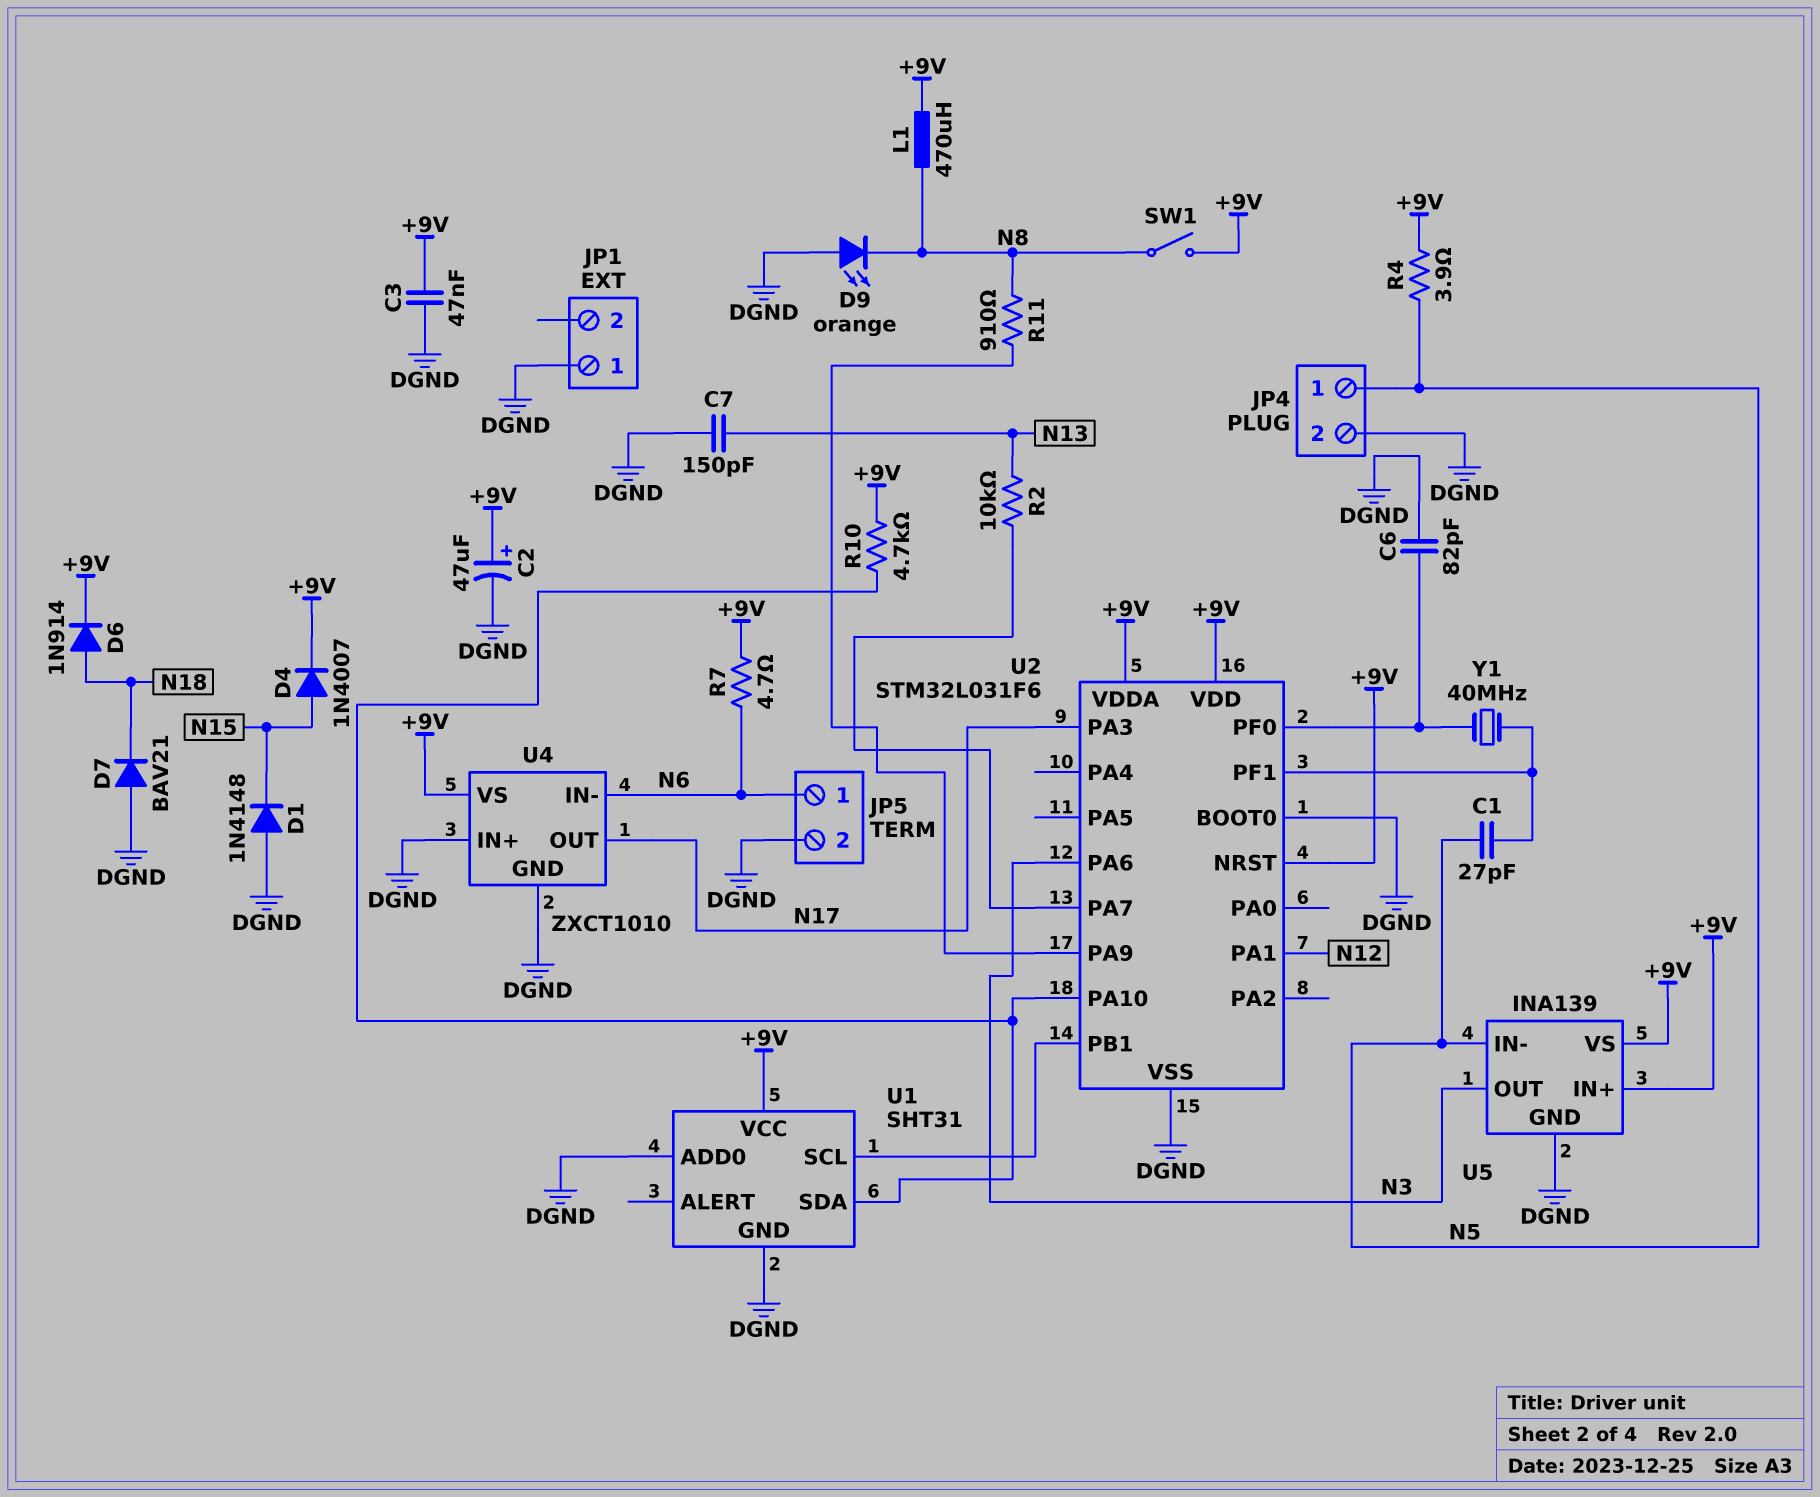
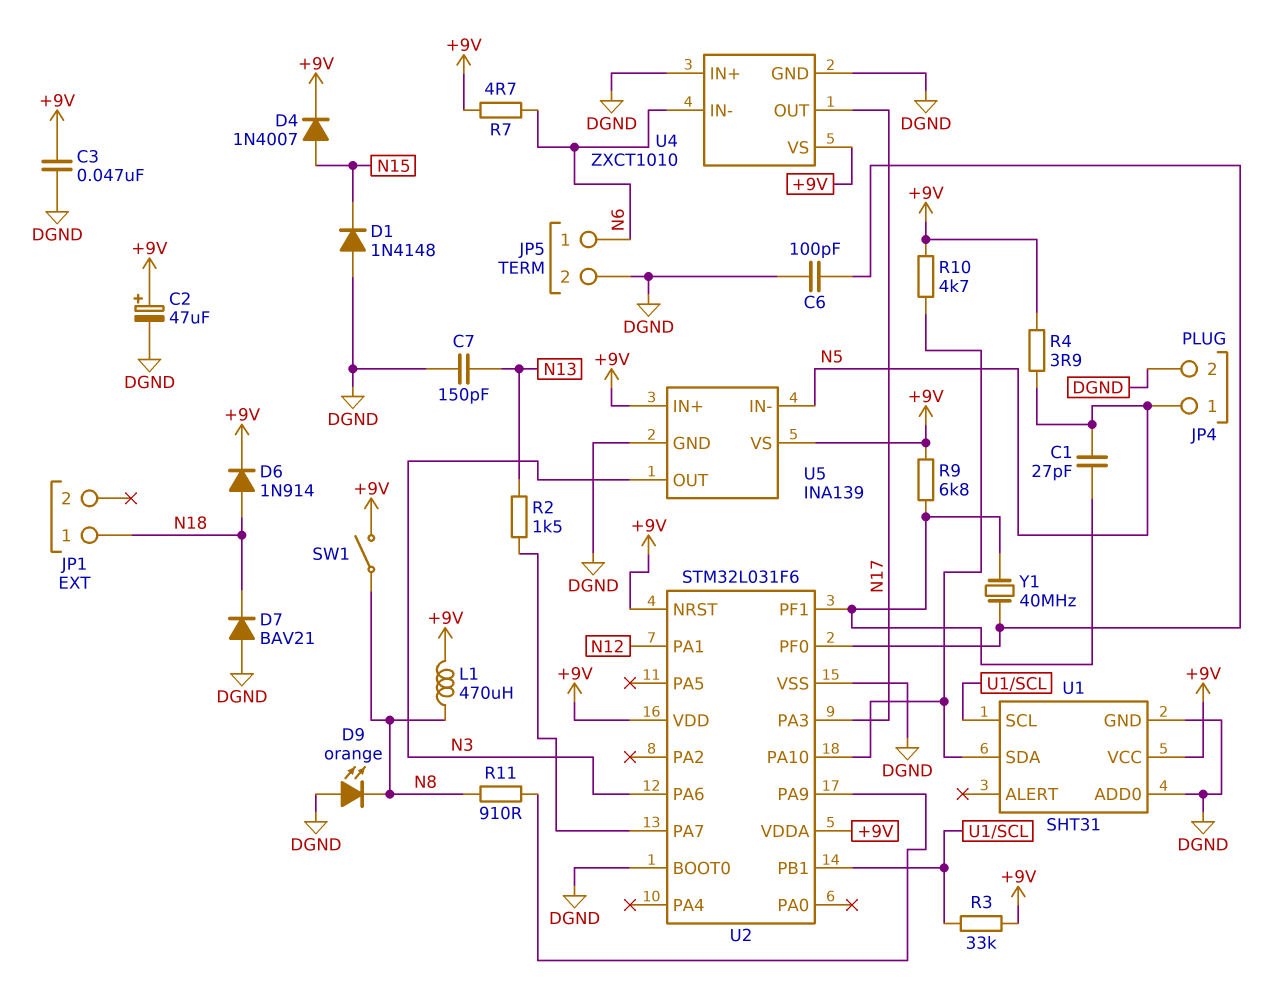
C6: 82pF (DGND, U2/PF0) -> 100pF (DGND, U2/PF0)
JP1 pin 1: DGND -> N18
R2: 10k (N13, U2/PA7) -> 1.5k (N13, U2/PA7)
R3: none -> 33k (+9V, U1/SCL)
R9: none -> 6.8k (+9V, U2/PF1)

